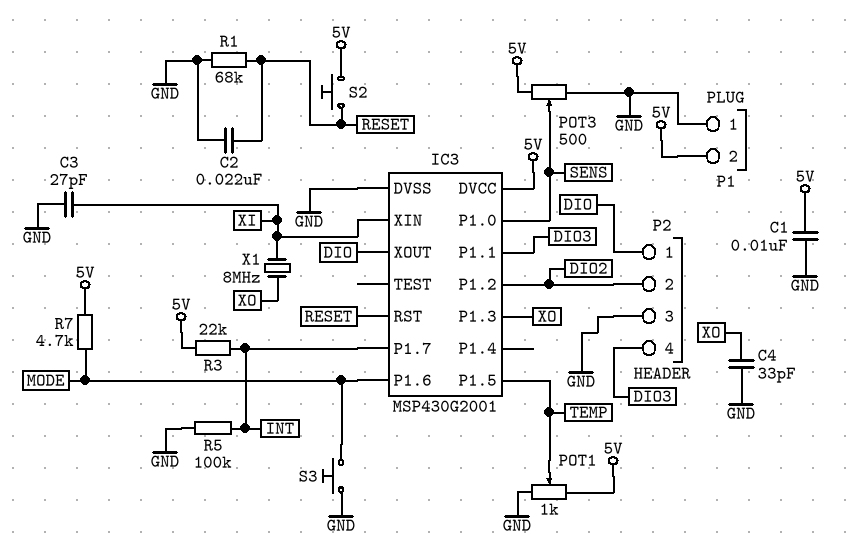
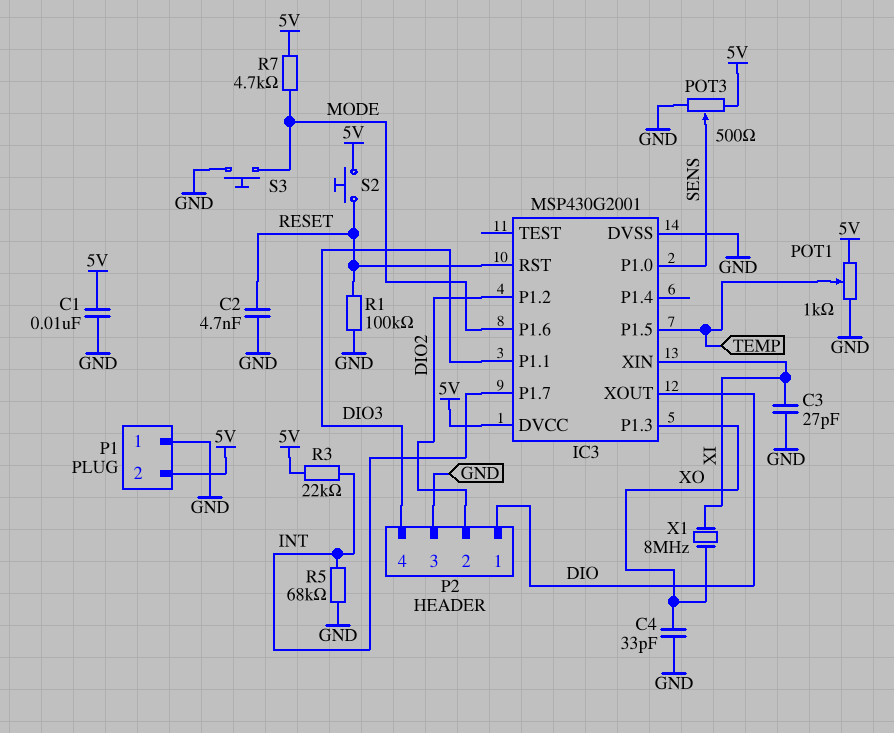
C2: 22nF (GND, RESET) -> 4.7nF (GND, RESET)
R1: 68k (GND, RESET) -> 100k (GND, RESET)
R5: 100k (GND, INT) -> 68k (GND, INT)

